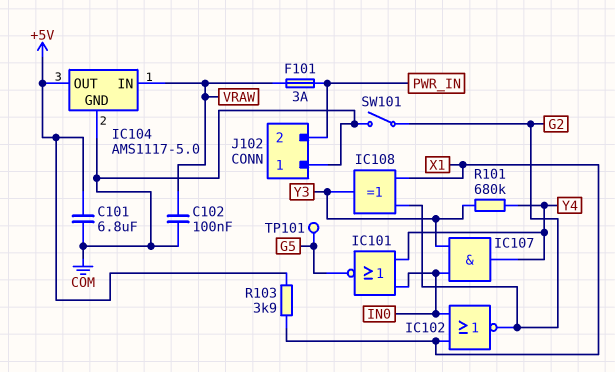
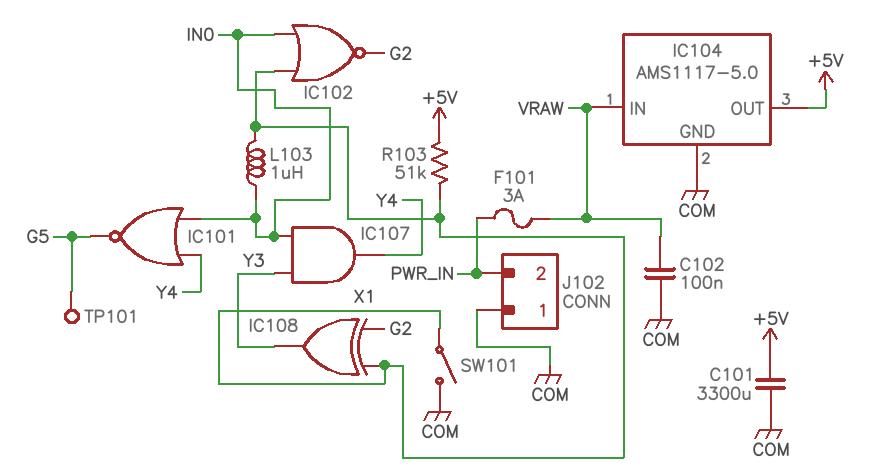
C101: 6.8uF (+5V, COM) -> 3300uF (+5V, COM)
L103: none -> 1uH (IN0, X1)
R101: 680k (Y3, Y4) -> none
R103: 3.9k (+5V, X1) -> 51k (+5V, X1)
SW101: switch (COM, G2) -> switch (COM, X1)

